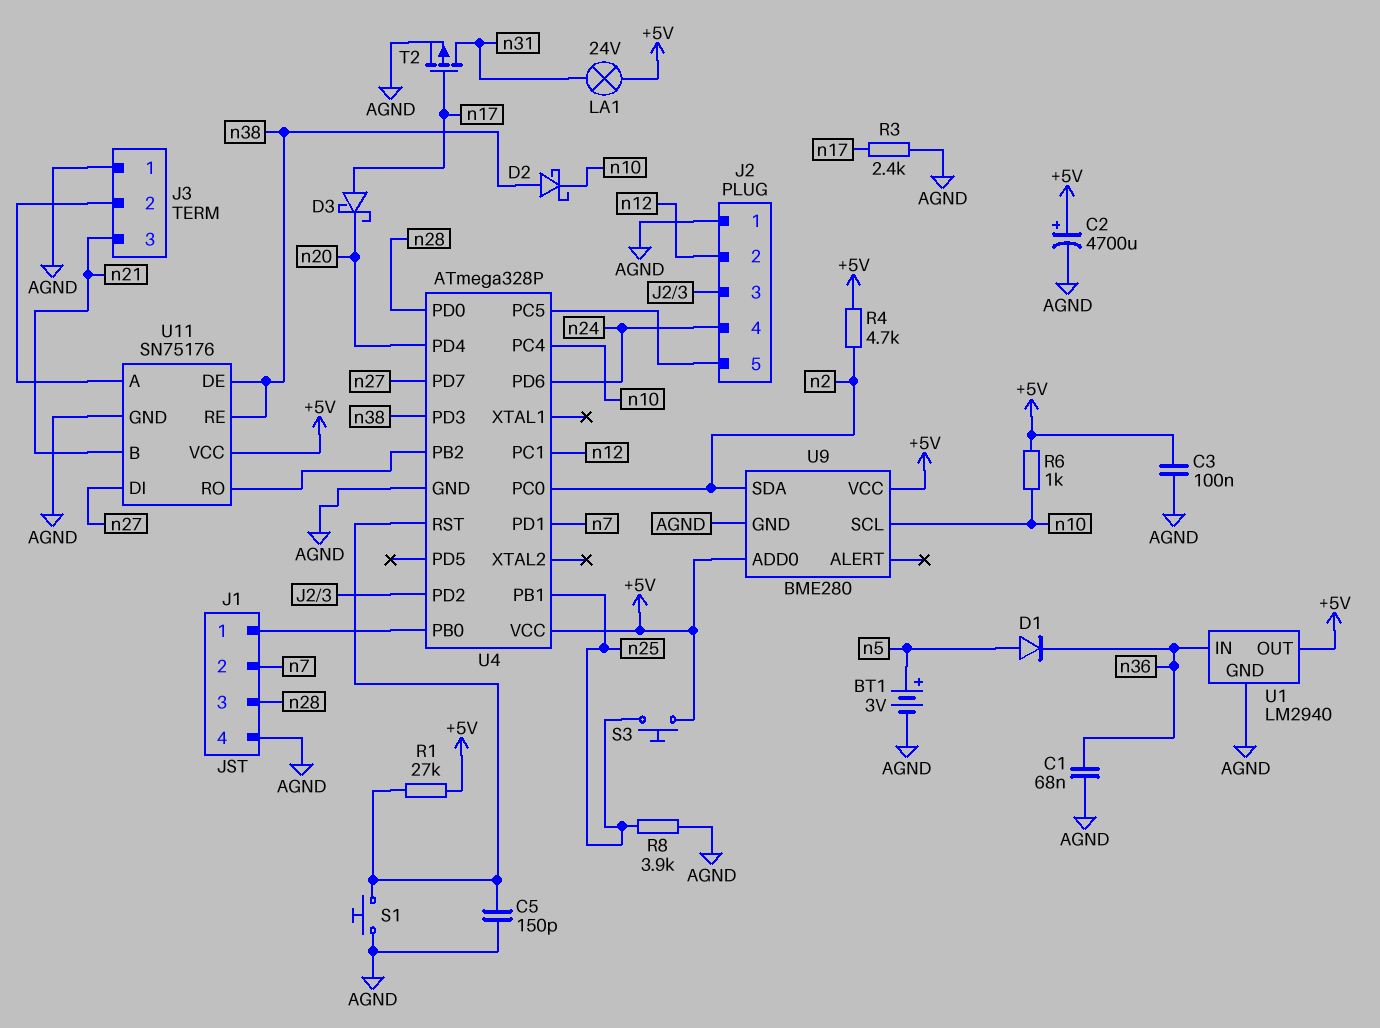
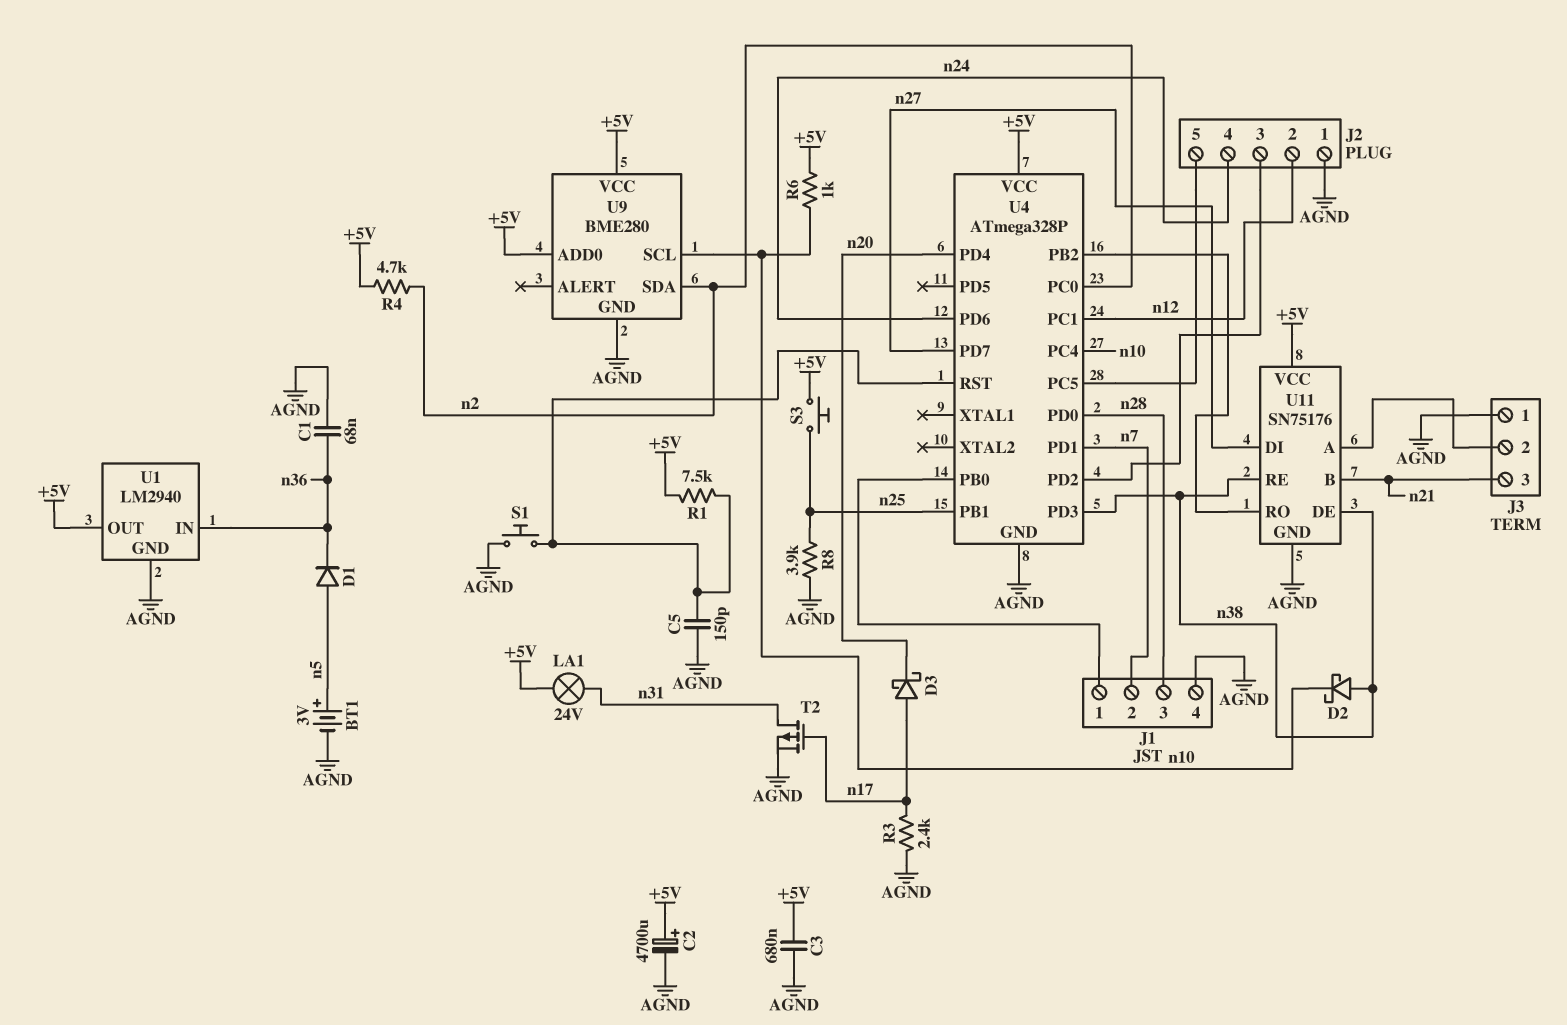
C3: 100nF (+5V, AGND) -> 680nF (+5V, AGND)
R1: 27k (+5V, U4/RST) -> 7.5k (+5V, U4/RST)

